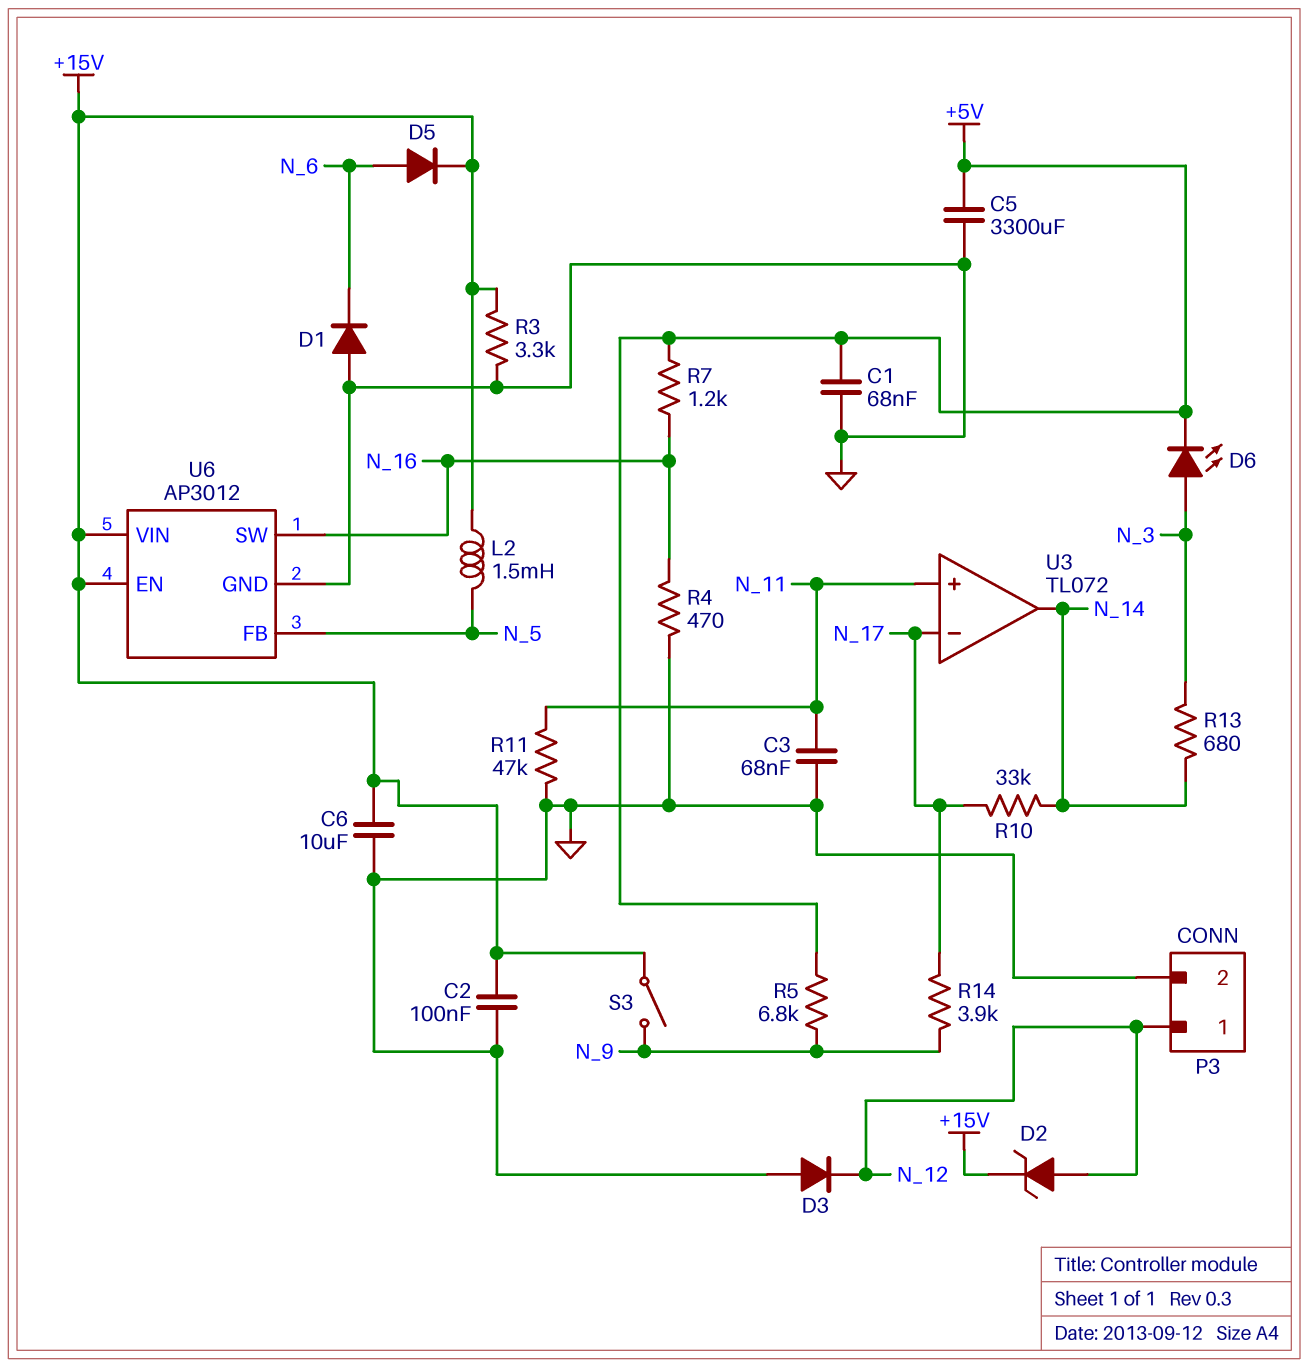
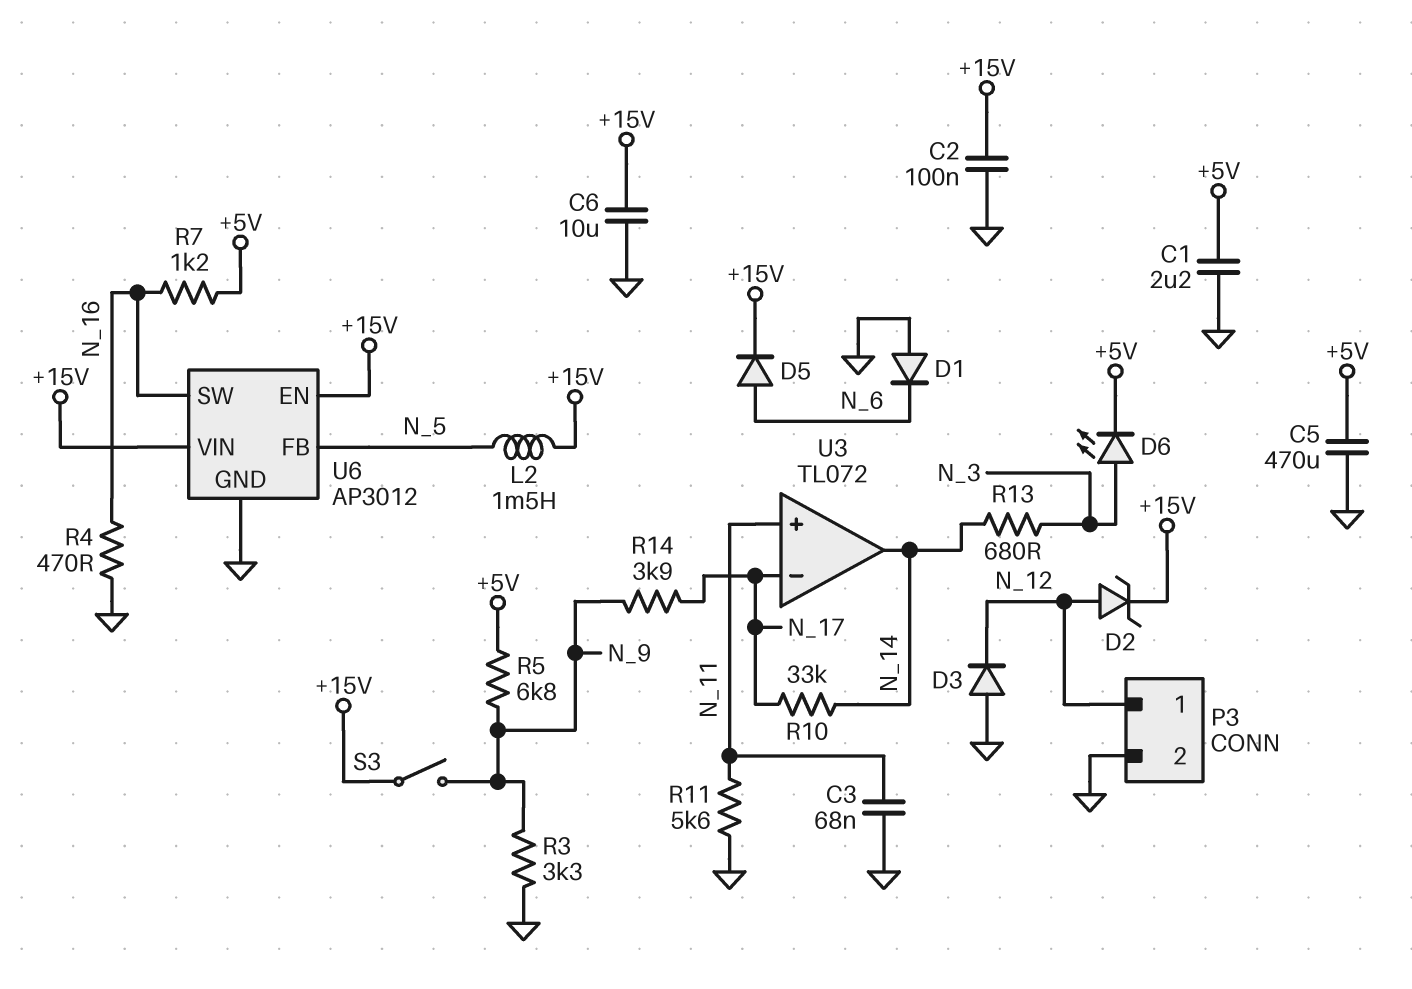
C1: 68nF (+5V, GND) -> 2.2uF (+5V, GND)
C5: 3300uF (+5V, GND) -> 470uF (+5V, GND)
R3: 3.3k (+15V, GND) -> 3.3k (GND, N_9)
R11: 47k (GND, N_11) -> 5.6k (GND, N_11)

